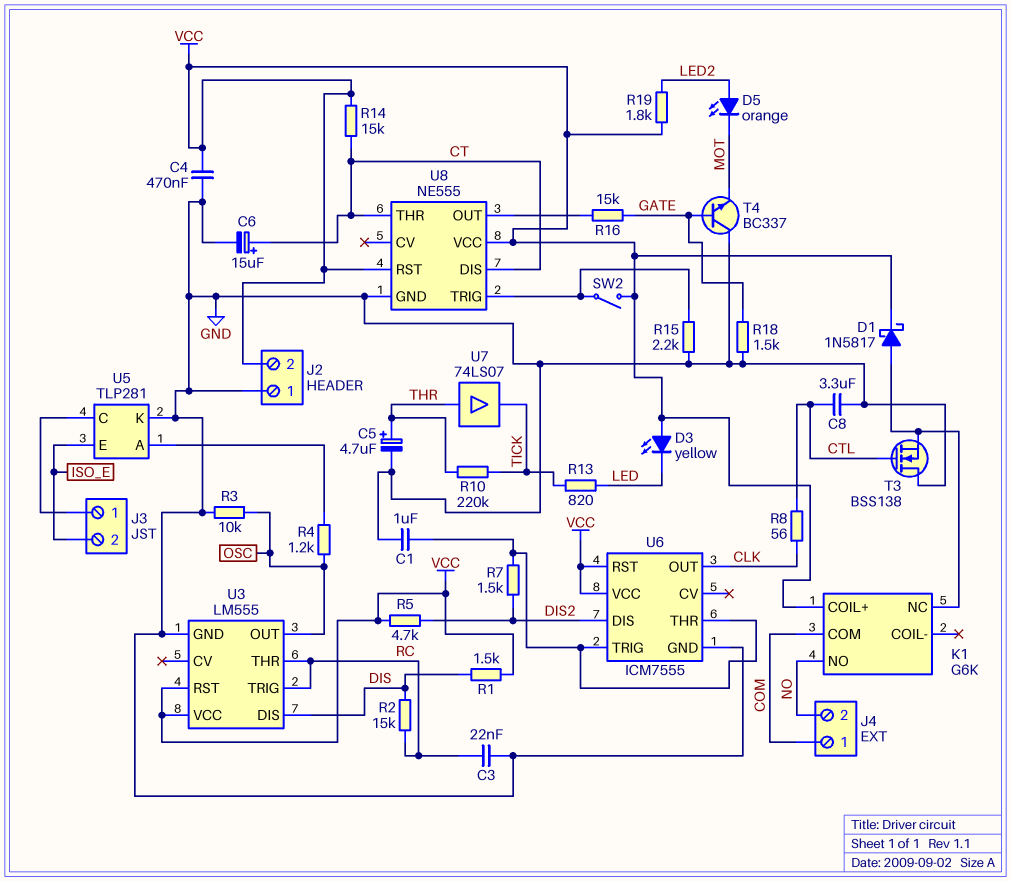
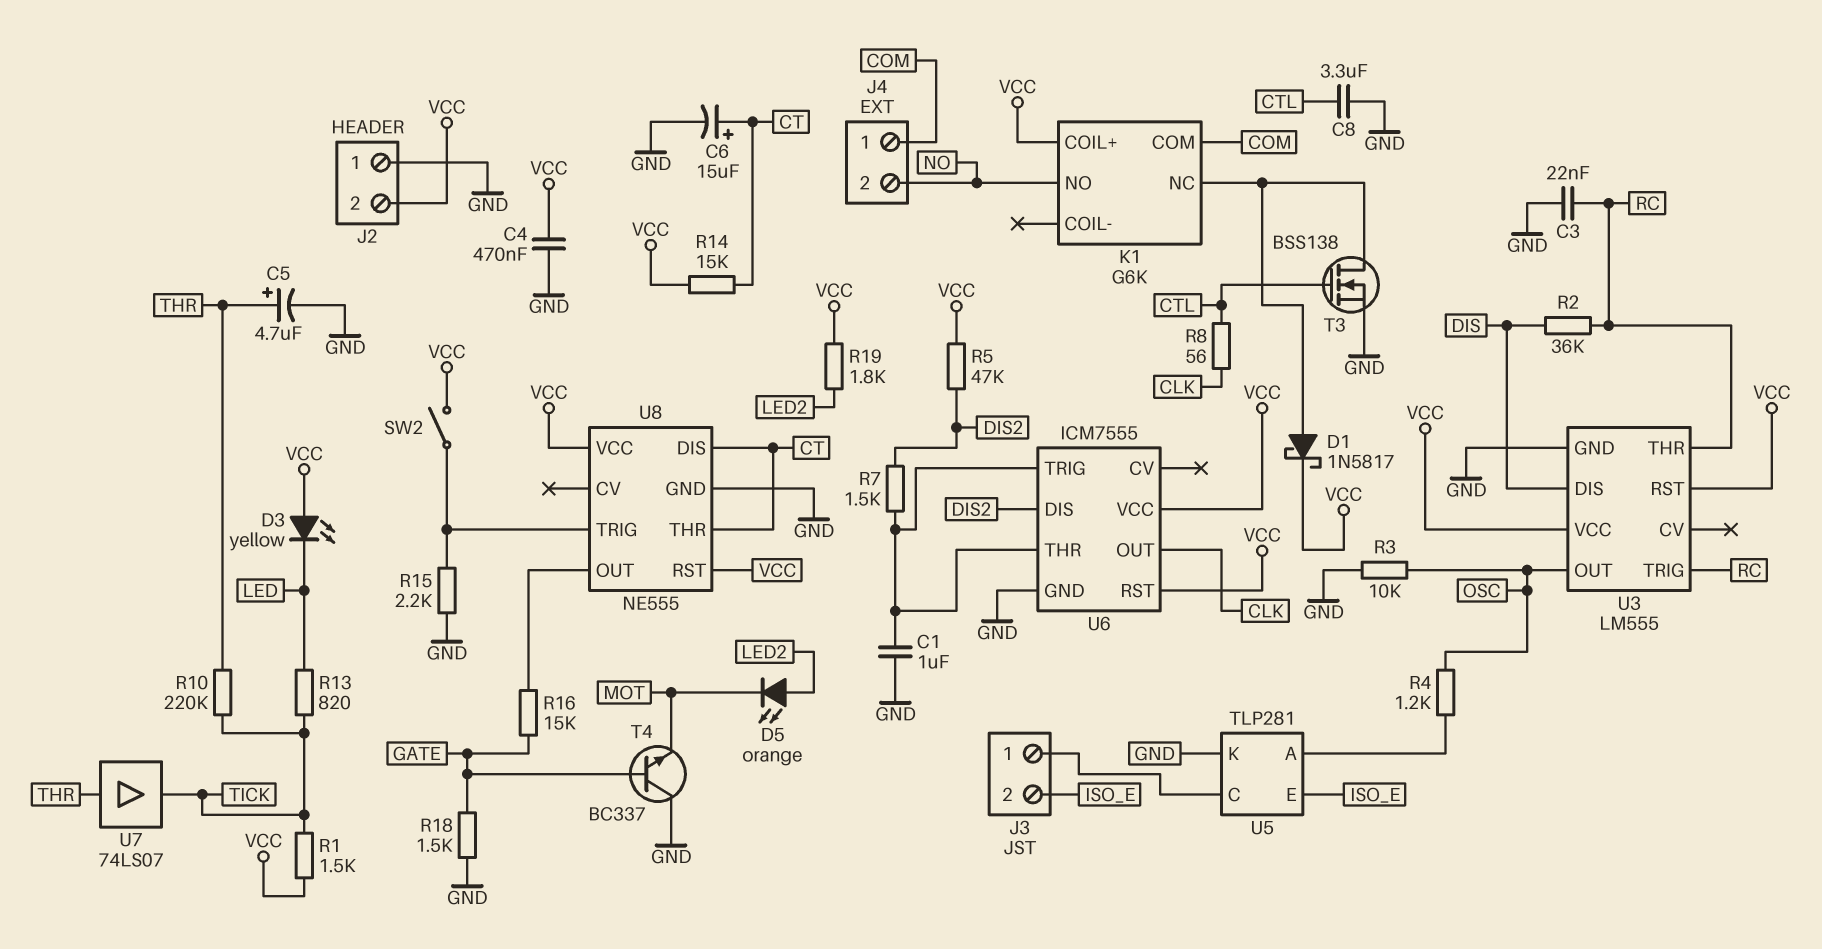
R1: 1.5k (DIS, VCC) -> 1.5k (TICK, VCC)
R2: 15k (DIS, RC) -> 36k (DIS, RC)
R5: 4.7k (DIS2, VCC) -> 47k (DIS2, VCC)
T3: NMOS BSS138 (G CTL, D GND, S K1/NC) -> NMOS BSS138 (G CTL, D K1/NC, S GND)

